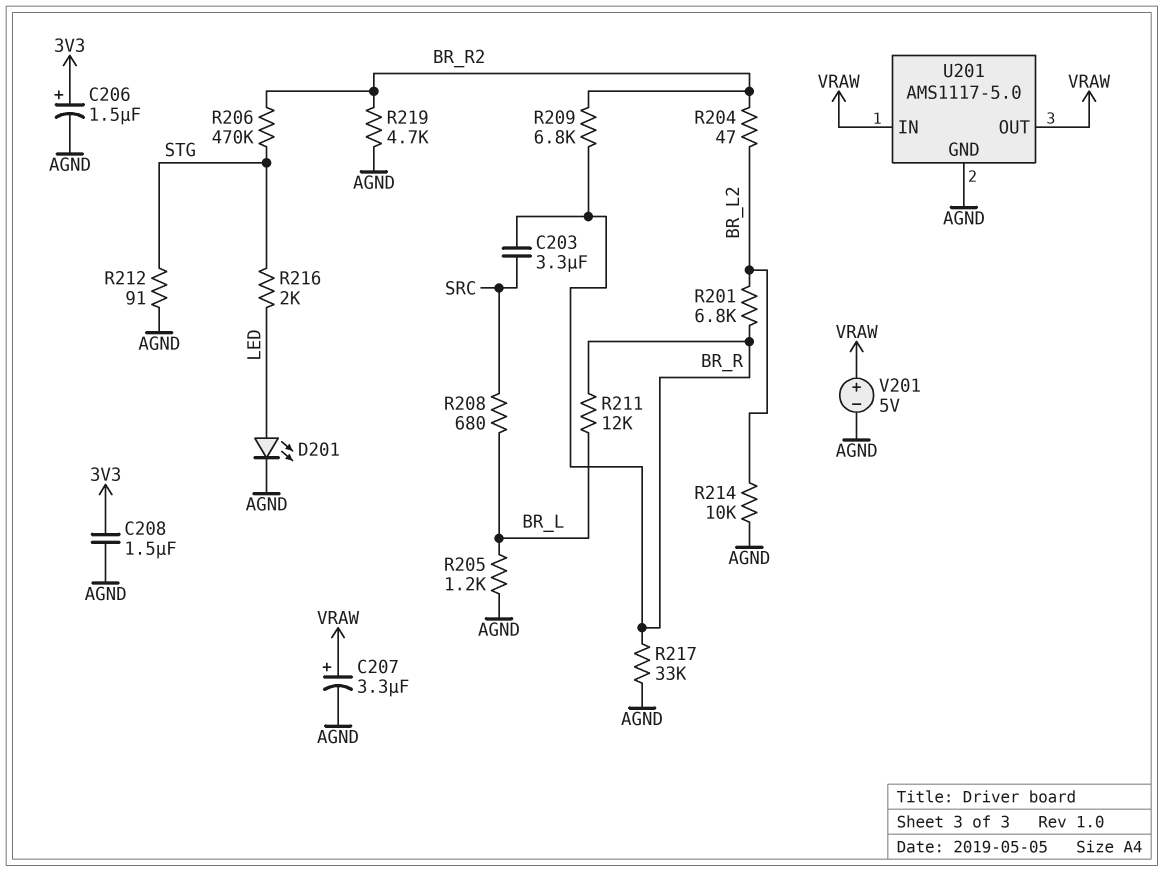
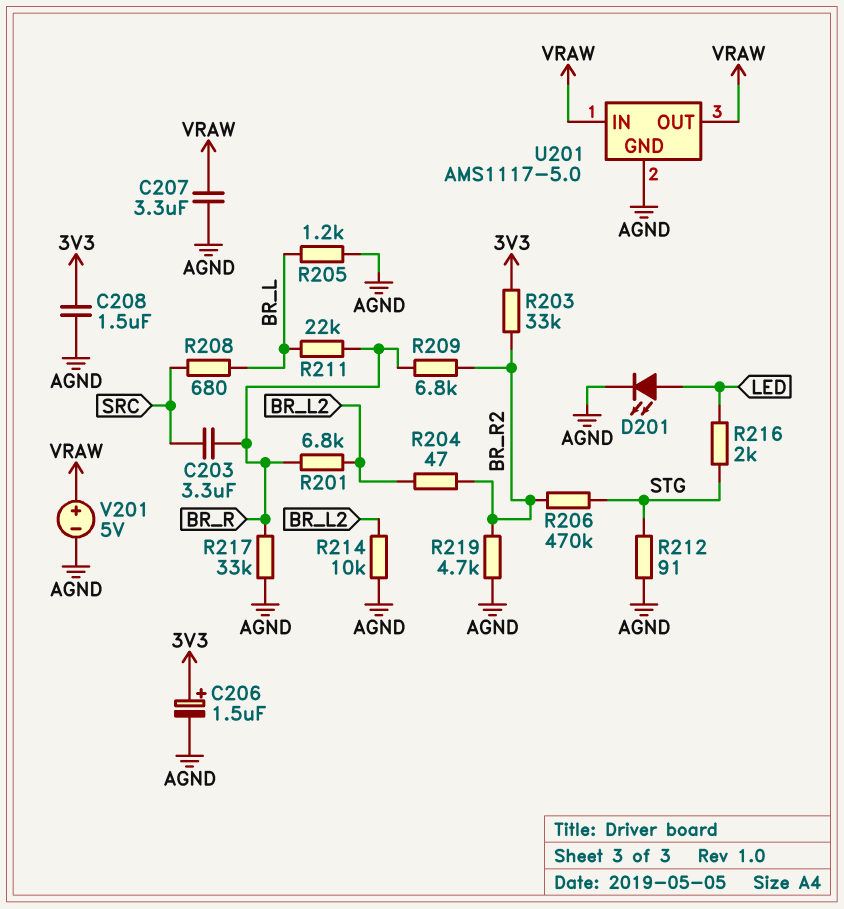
C207: 3.3uF (plus VRAW, minus AGND) -> 3.3uF (AGND, VRAW)
R203: none -> 33k (3V3, BR_R2)
R211: 12k (BR_L, BR_R) -> 22k (BR_L, BR_R)

